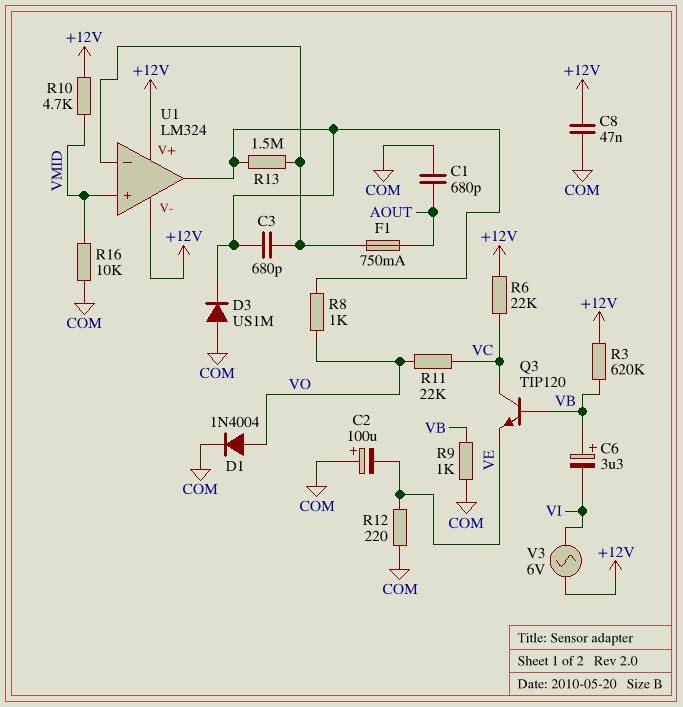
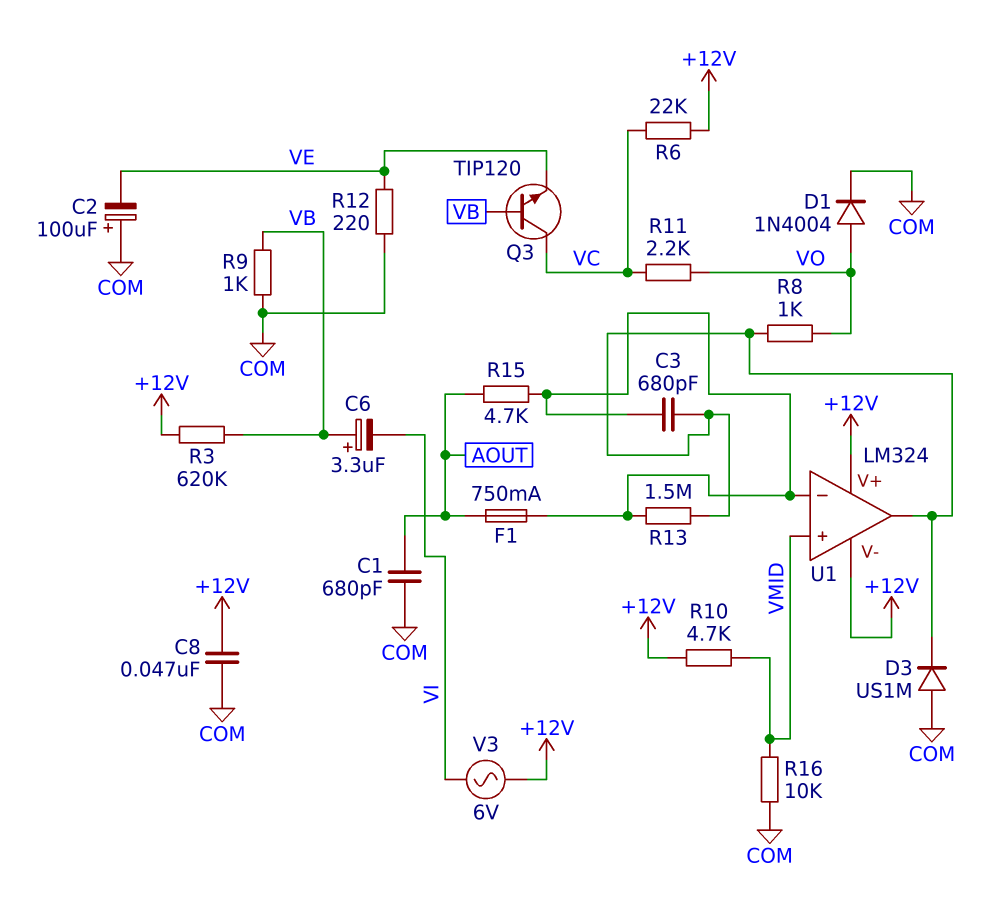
R11: 22k (VC, VO) -> 2.2k (VC, VO)
R15: none -> 4.7k (AOUT, U1/in-)

